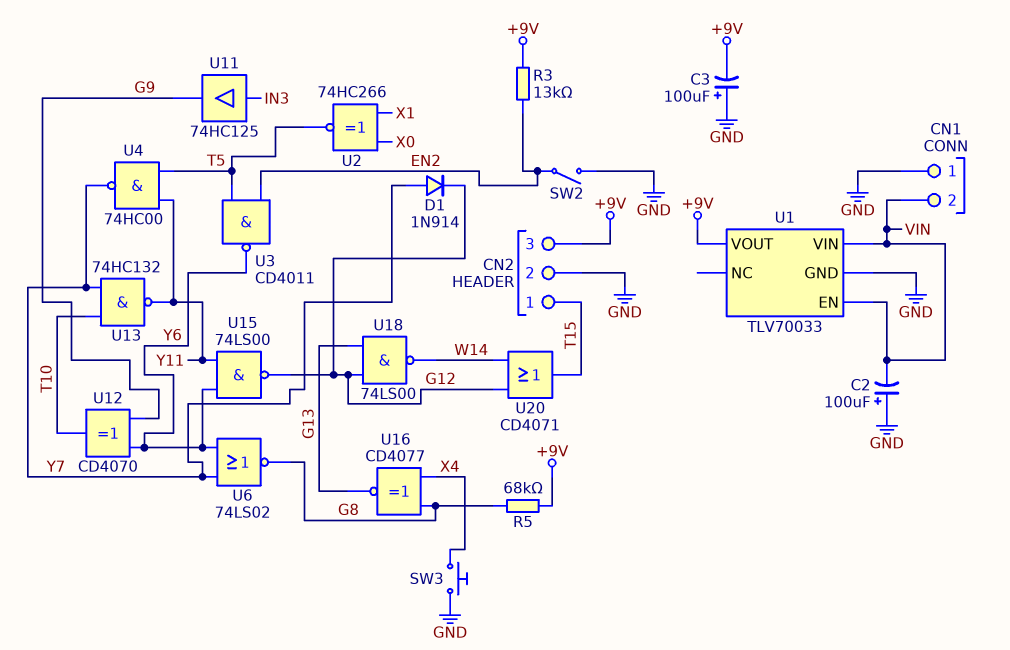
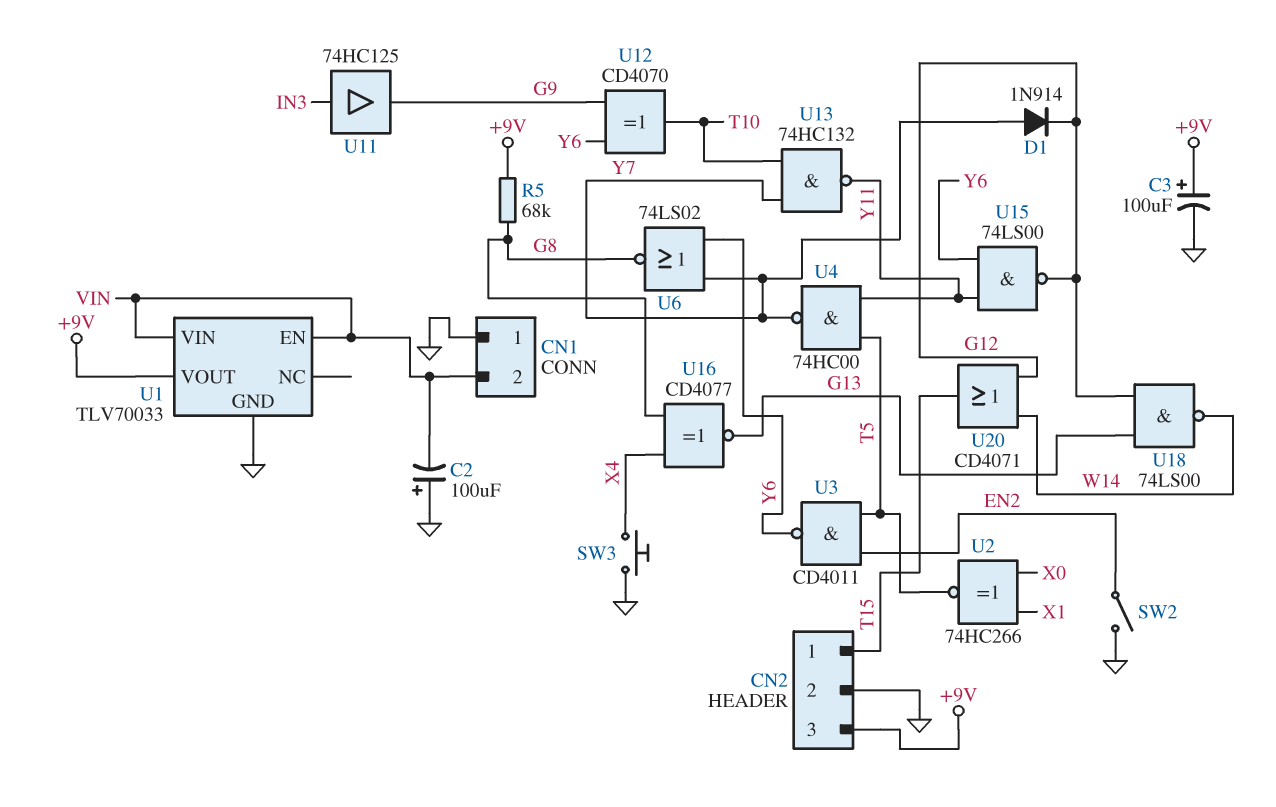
C3: 100uF (plus GND, minus +9V) -> 100uF (plus +9V, minus GND)
R3: 13k (+9V, EN2) -> none

